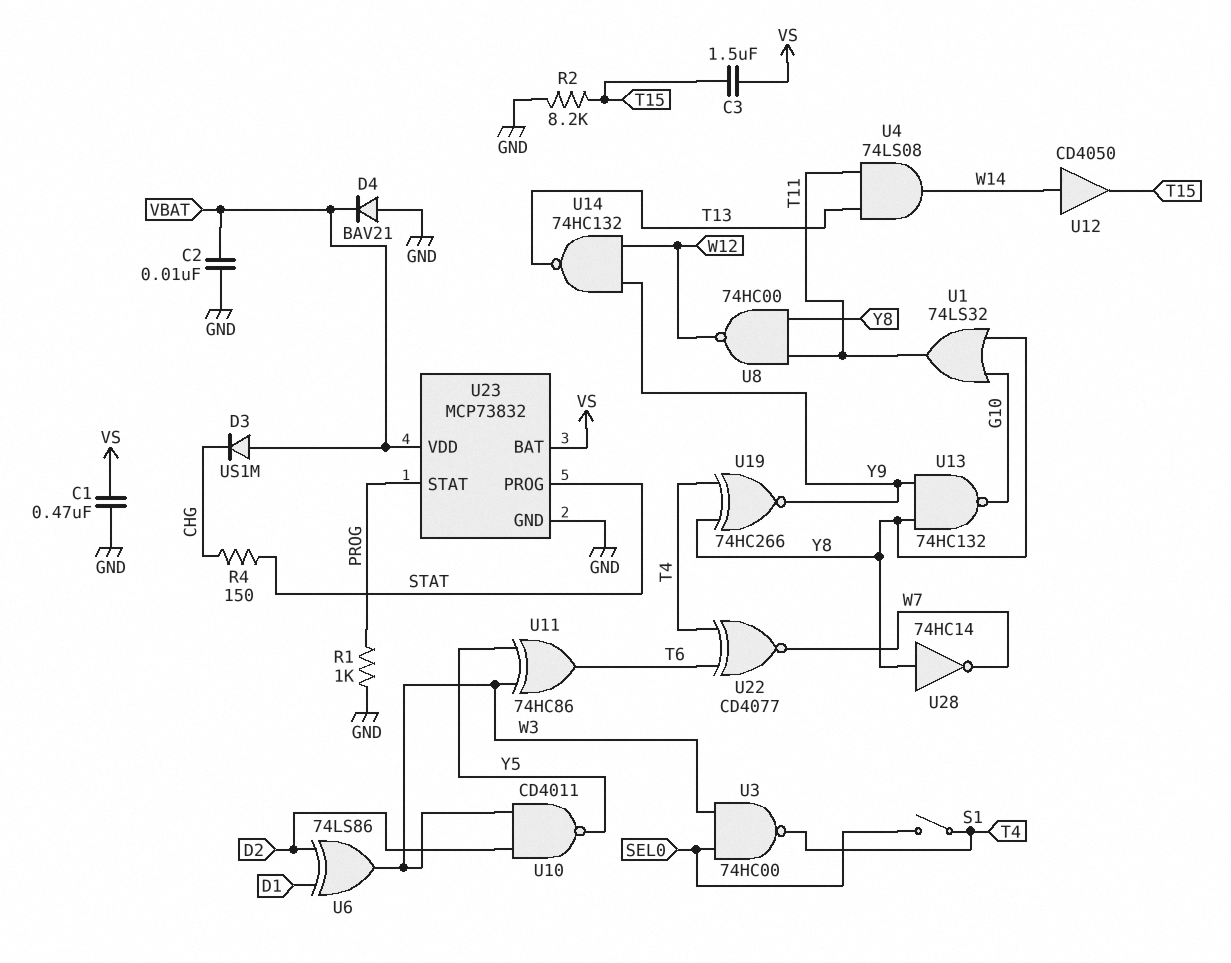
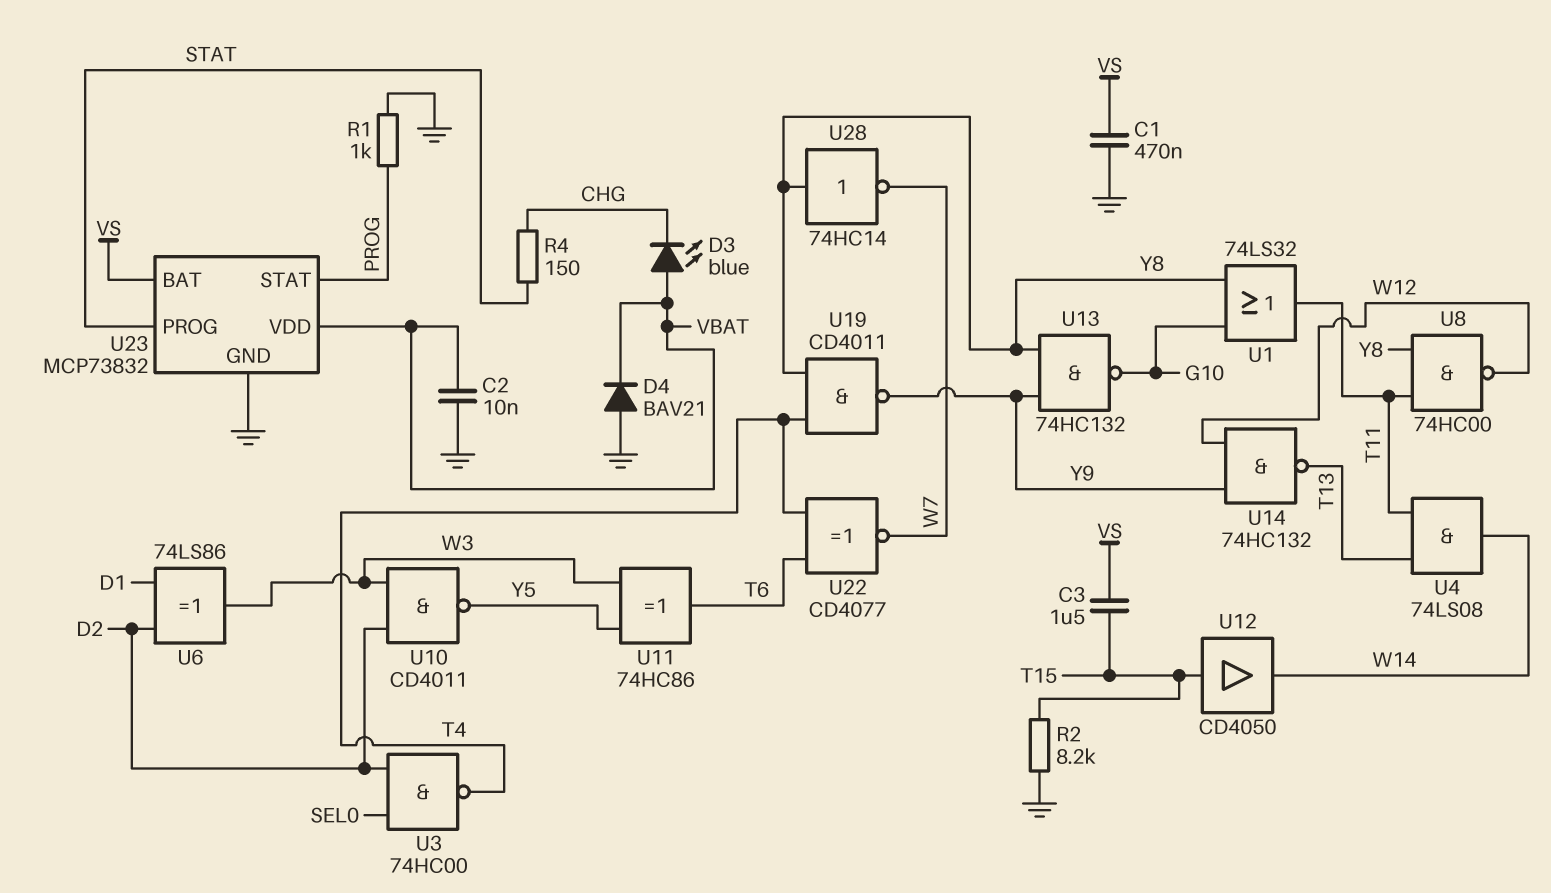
D3: diode US1M (A VBAT, K CHG) -> LED blue (A VBAT, K CHG)
S1: switch (SEL0, T4) -> none
U3: NAND 74HC00 (in SEL0, in W3, out T4) -> NAND 74HC00 (in D2, in SEL0, out T4)
U12: buffer CD4050 (in W14, out T15) -> buffer CD4050 (in T15, out W14)
U19: XNOR 74HC266 (in T4, in Y8, out Y9) -> NAND CD4011 (in T4, in Y8, out Y9)

